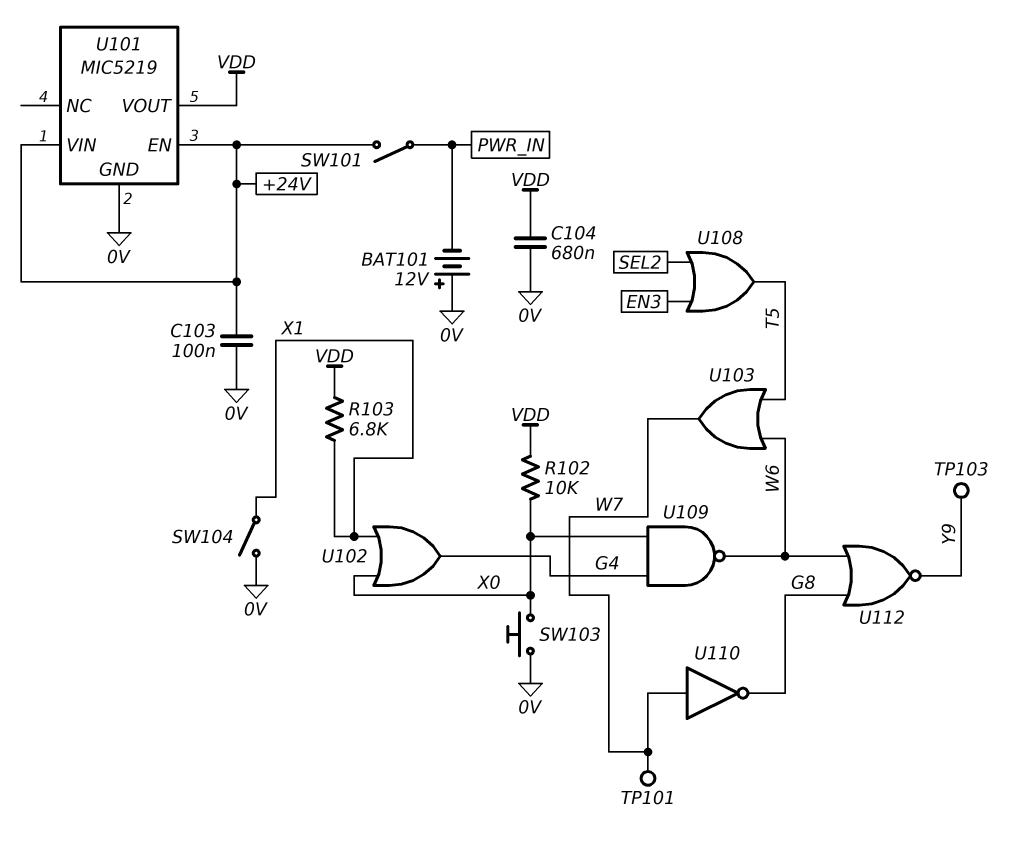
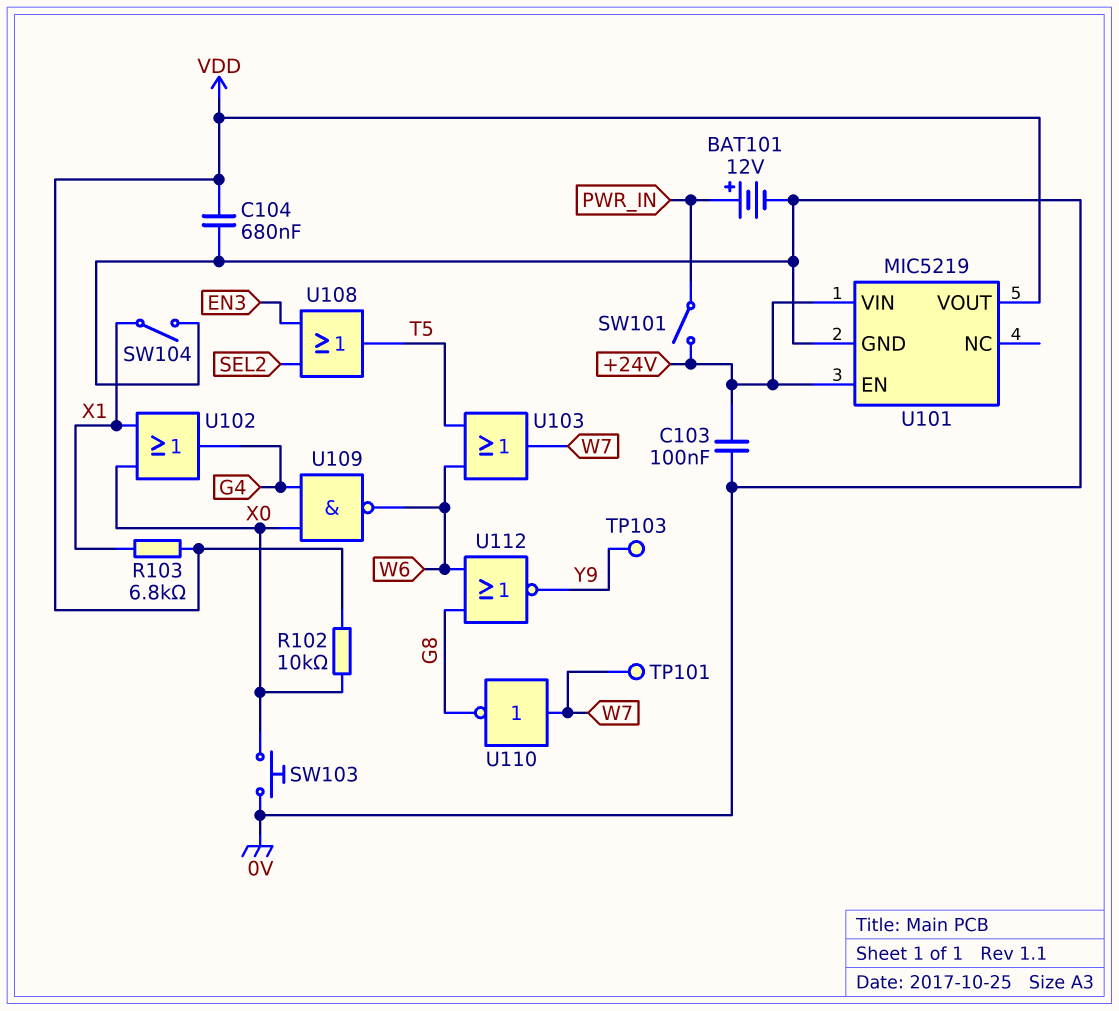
BAT101: 12V (plus 0V, minus PWR_IN) -> 12V (plus PWR_IN, minus 0V)

